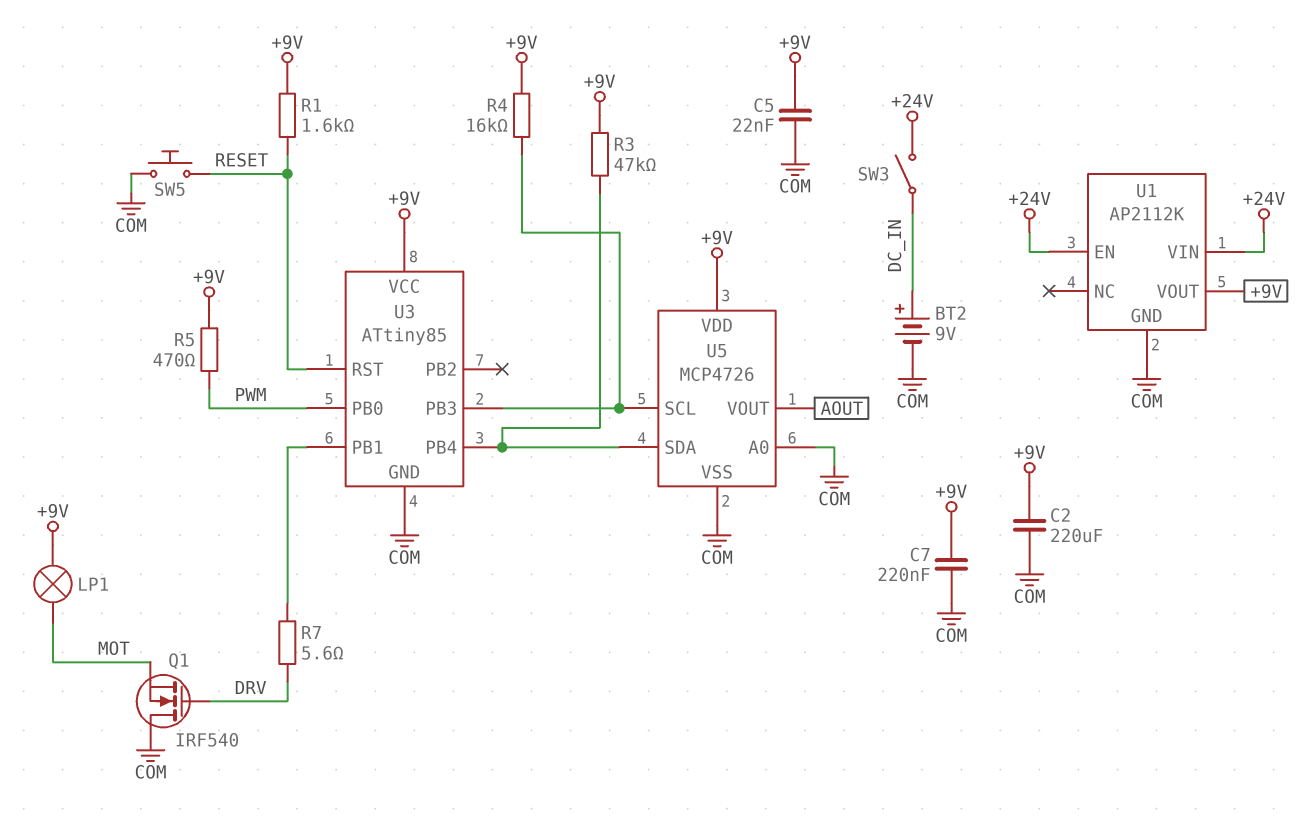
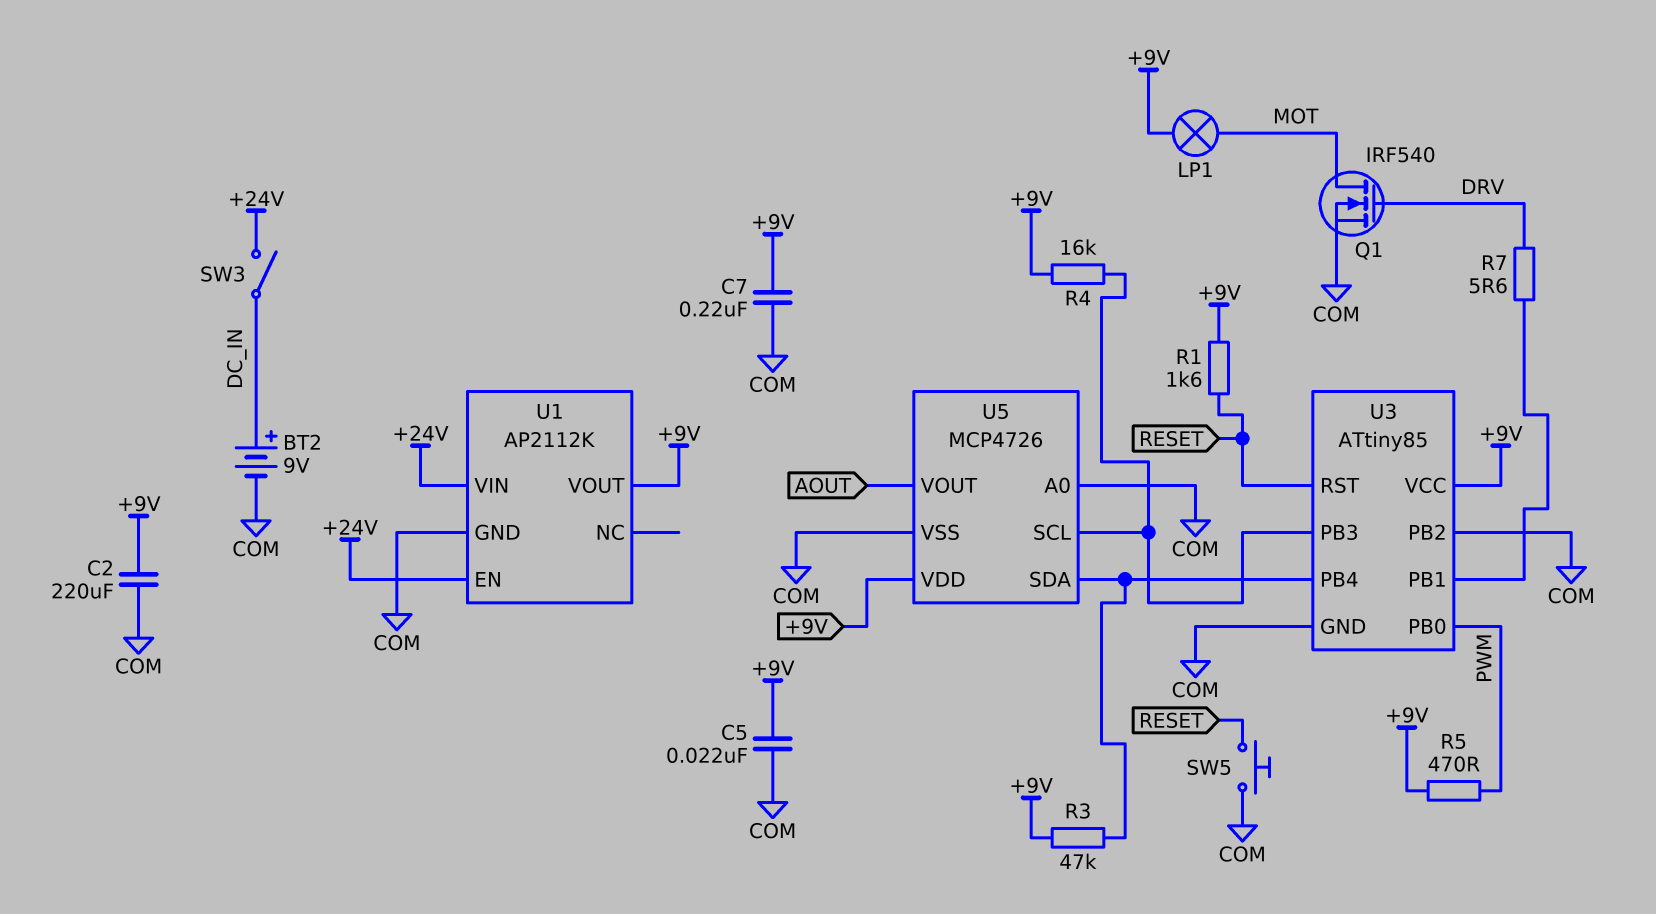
Q1: NMOS IRF540 (G DRV, D COM, S MOT) -> NMOS IRF540 (G DRV, D MOT, S COM)
U3 pin PB2: none -> COM

